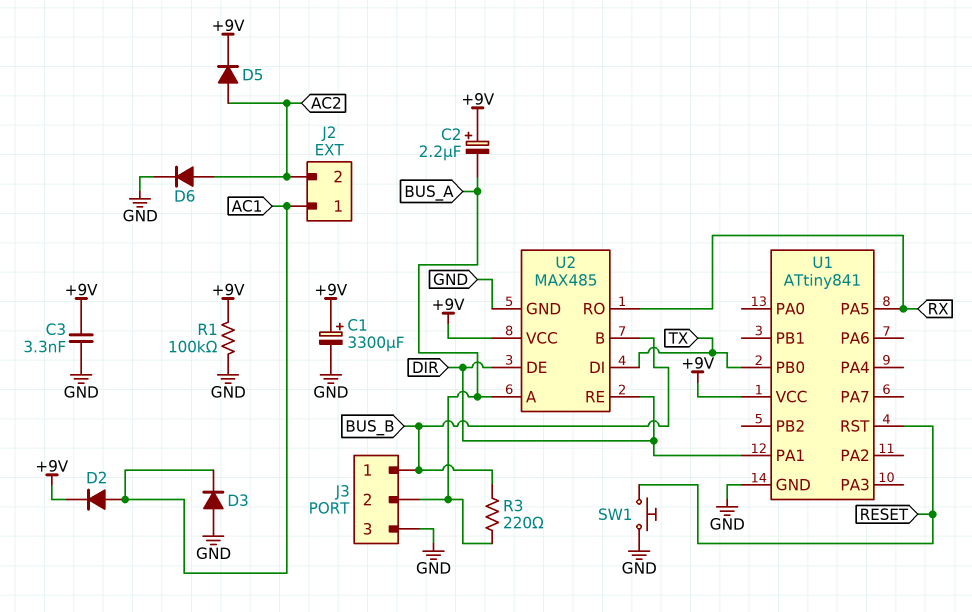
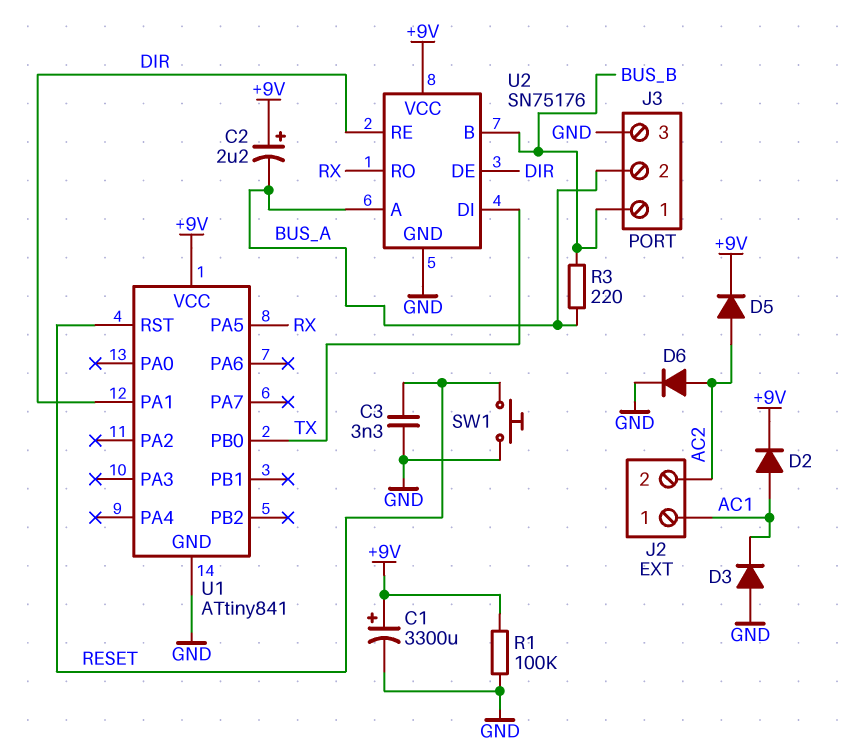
C3: 3.3nF (+9V, GND) -> 3.3nF (GND, RESET)
U2: MAX485 -> SN75176

